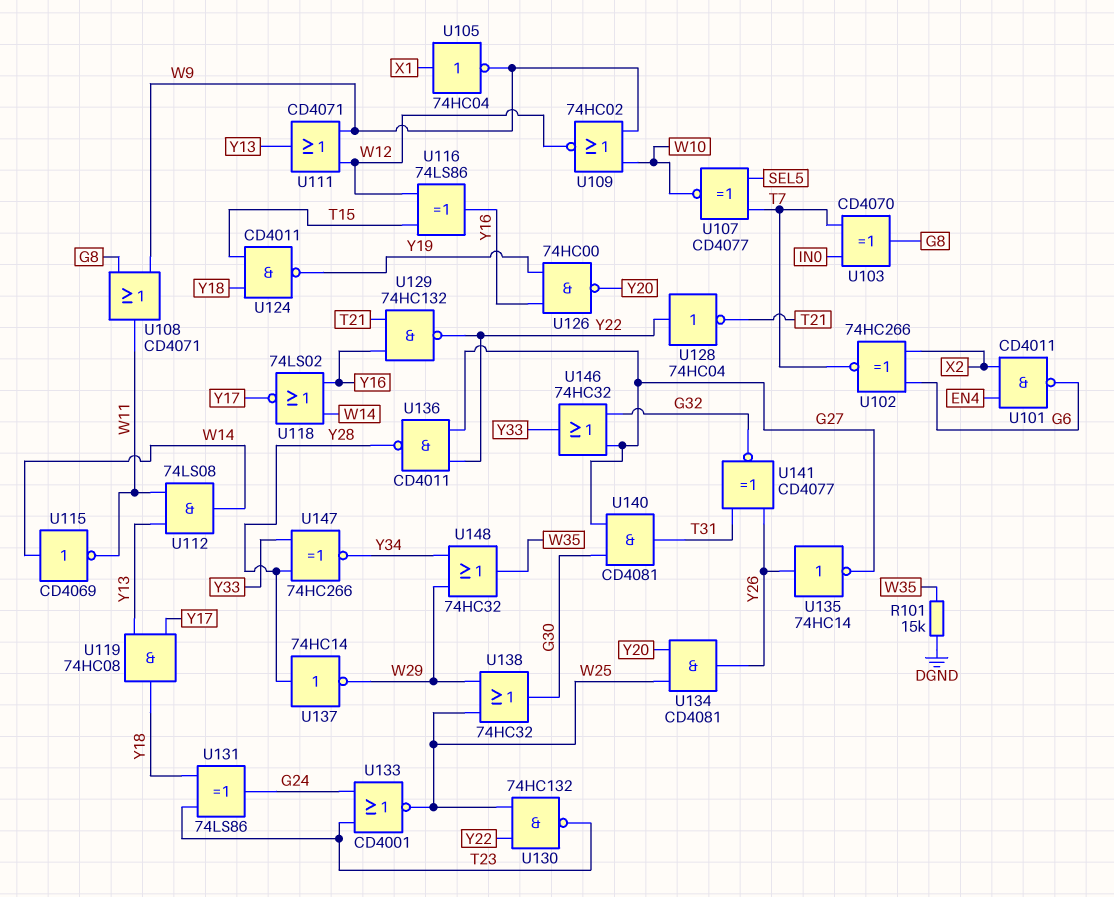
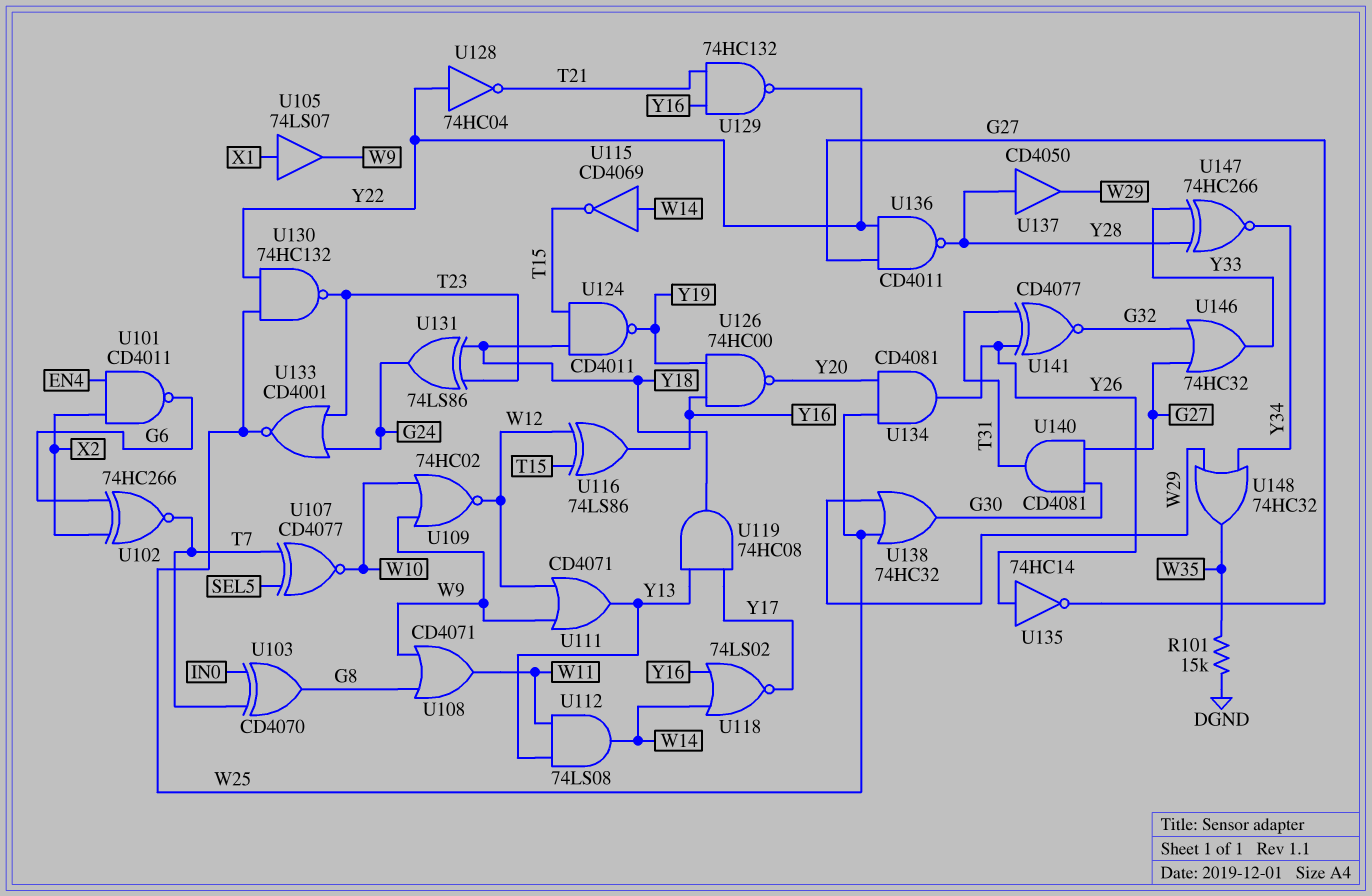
U105: NOT 74HC04 (in X1, out W9) -> buffer 74LS07 (in X1, out W9)
U115: NOT CD4069 (in W14, out W11) -> NOT CD4069 (in W14, out T15)
U137: NOT 74HC14 (in Y28, out W29) -> buffer CD4050 (in Y28, out W29)

